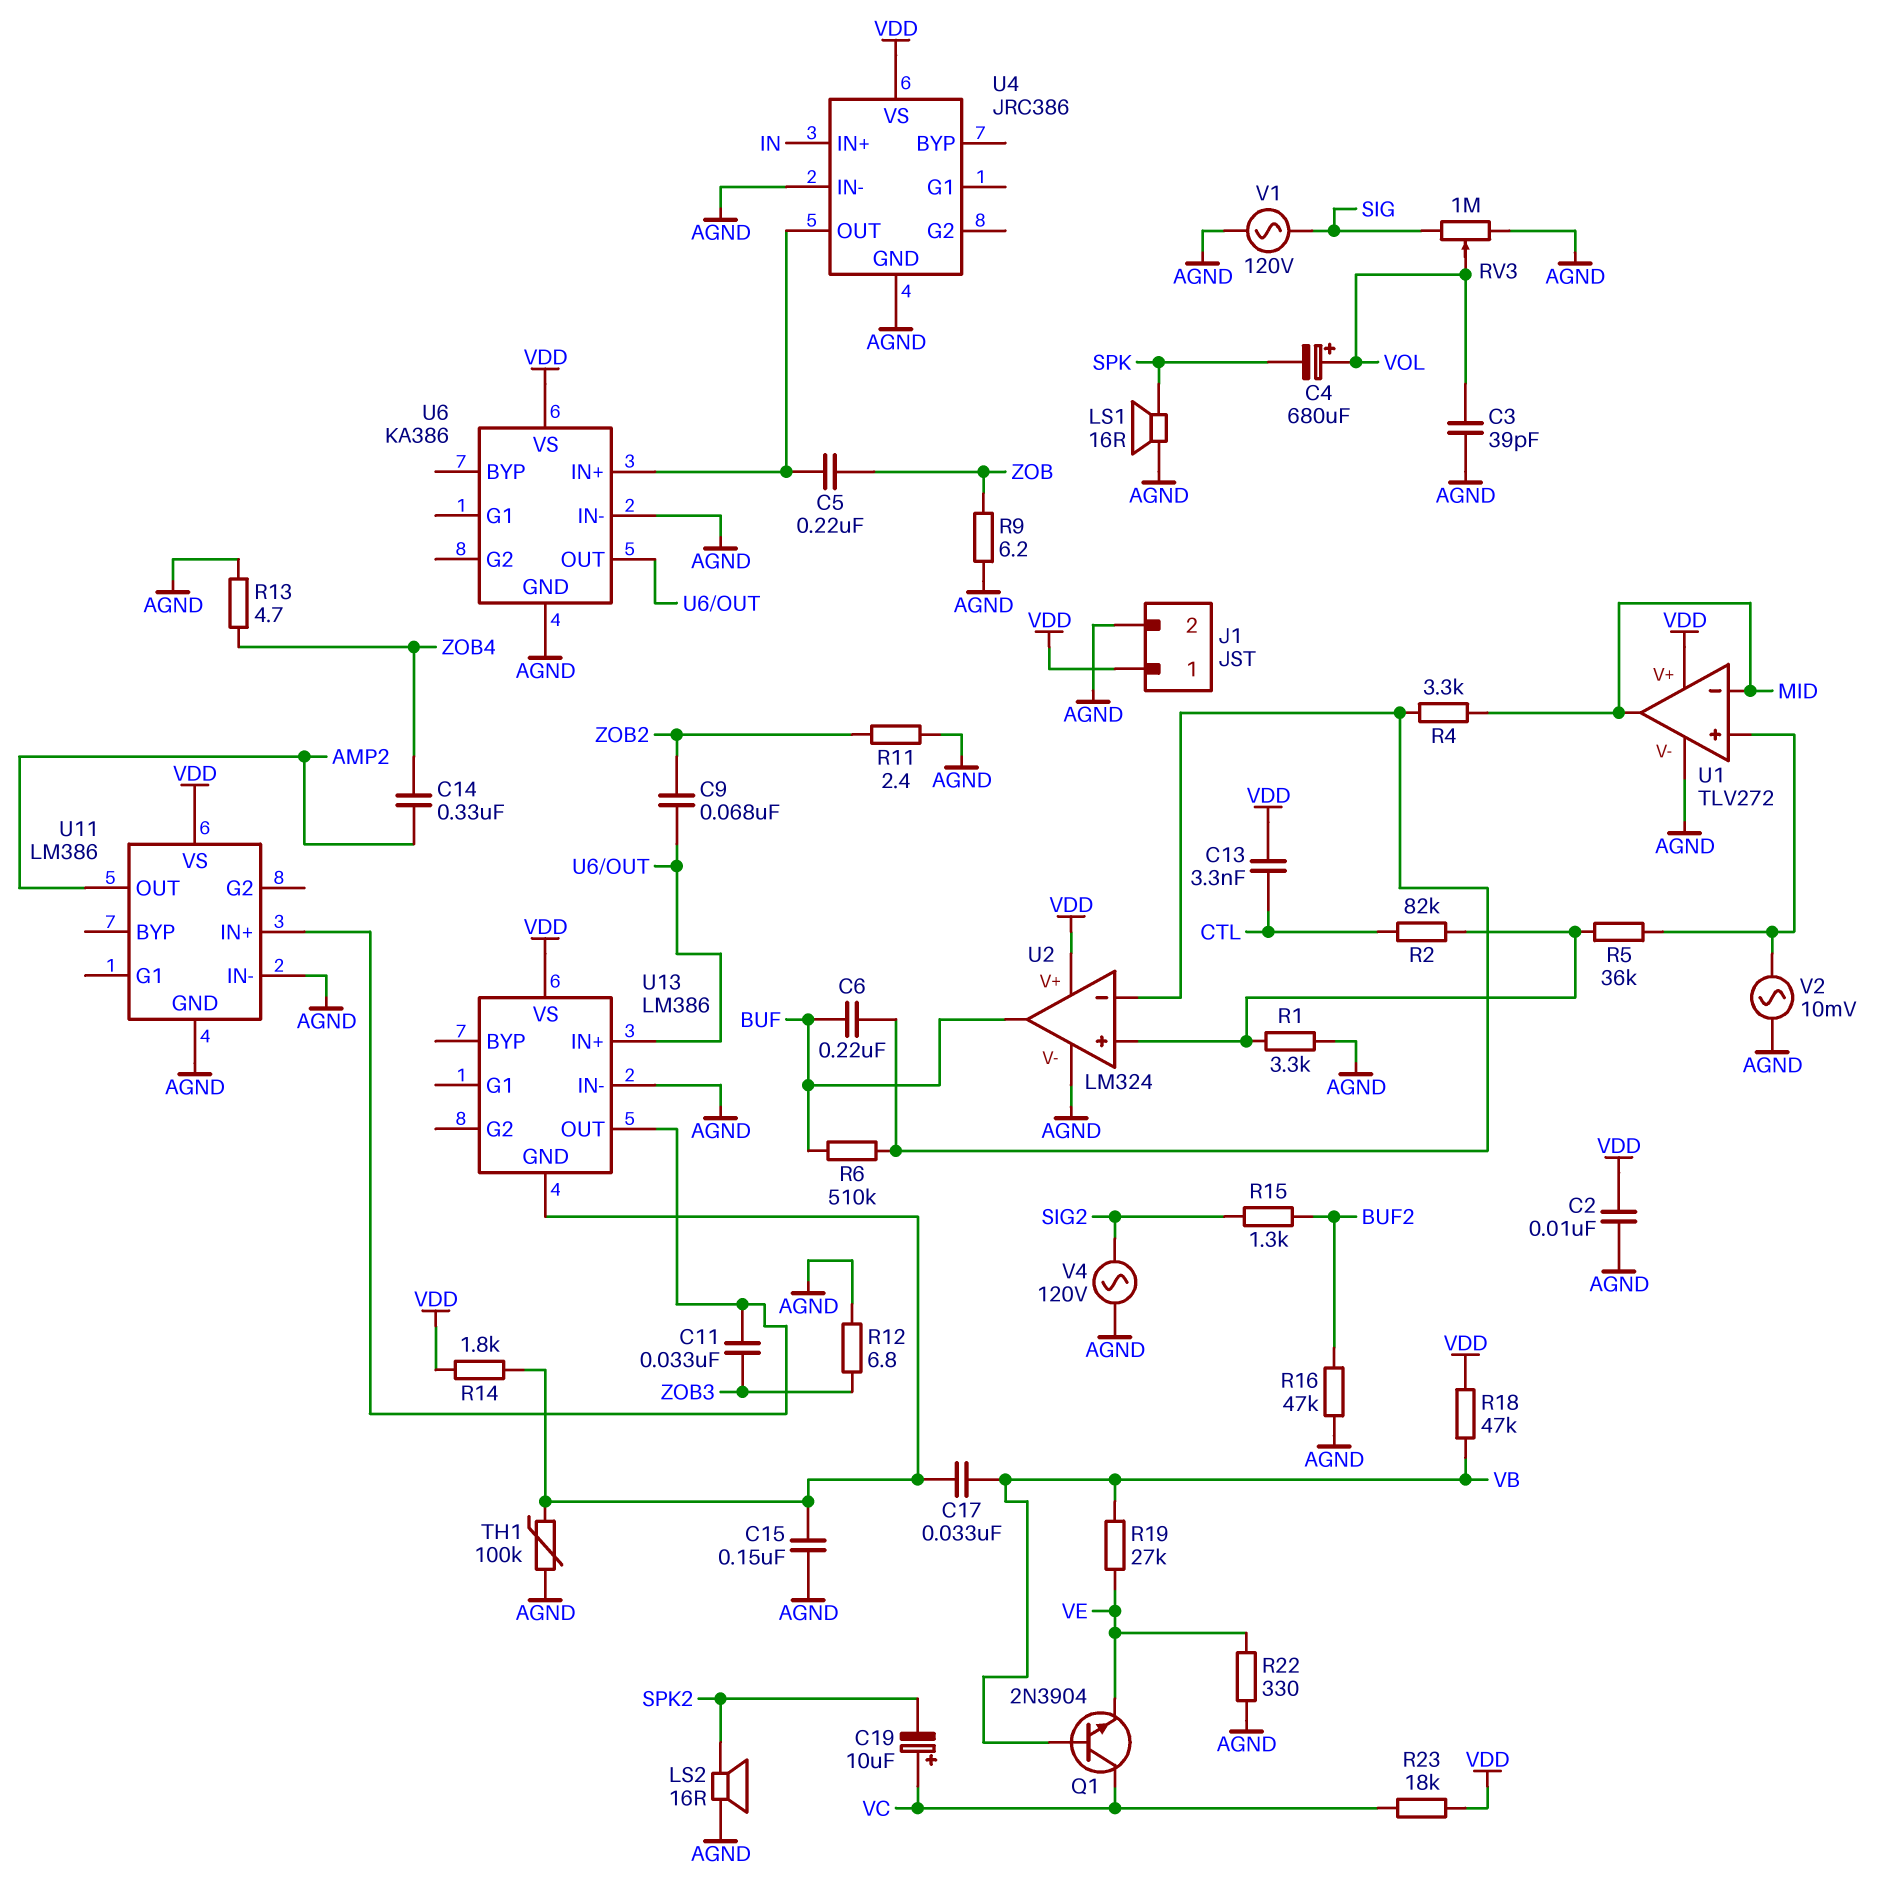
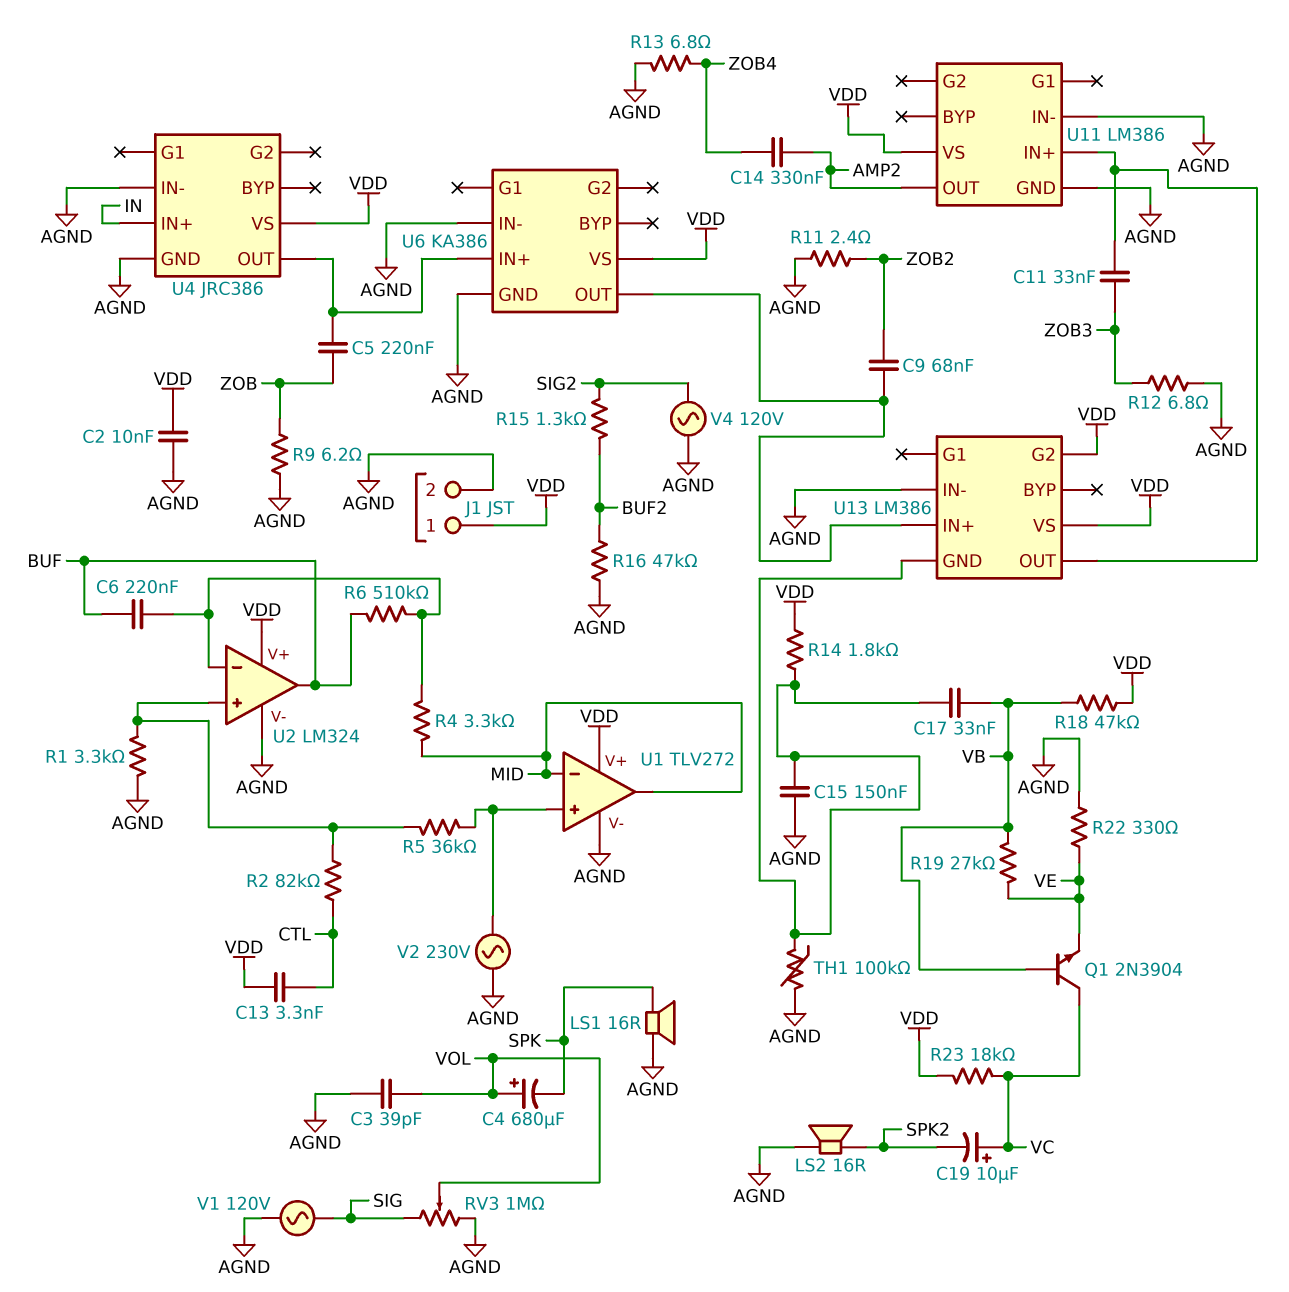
R13: 4.7 (AGND, ZOB4) -> 6.8 (AGND, ZOB4)
U13 pin G2: none -> VDD
V2: AC 10mV (AGND, U1/in+) -> AC 230V (AGND, U1/in+)

